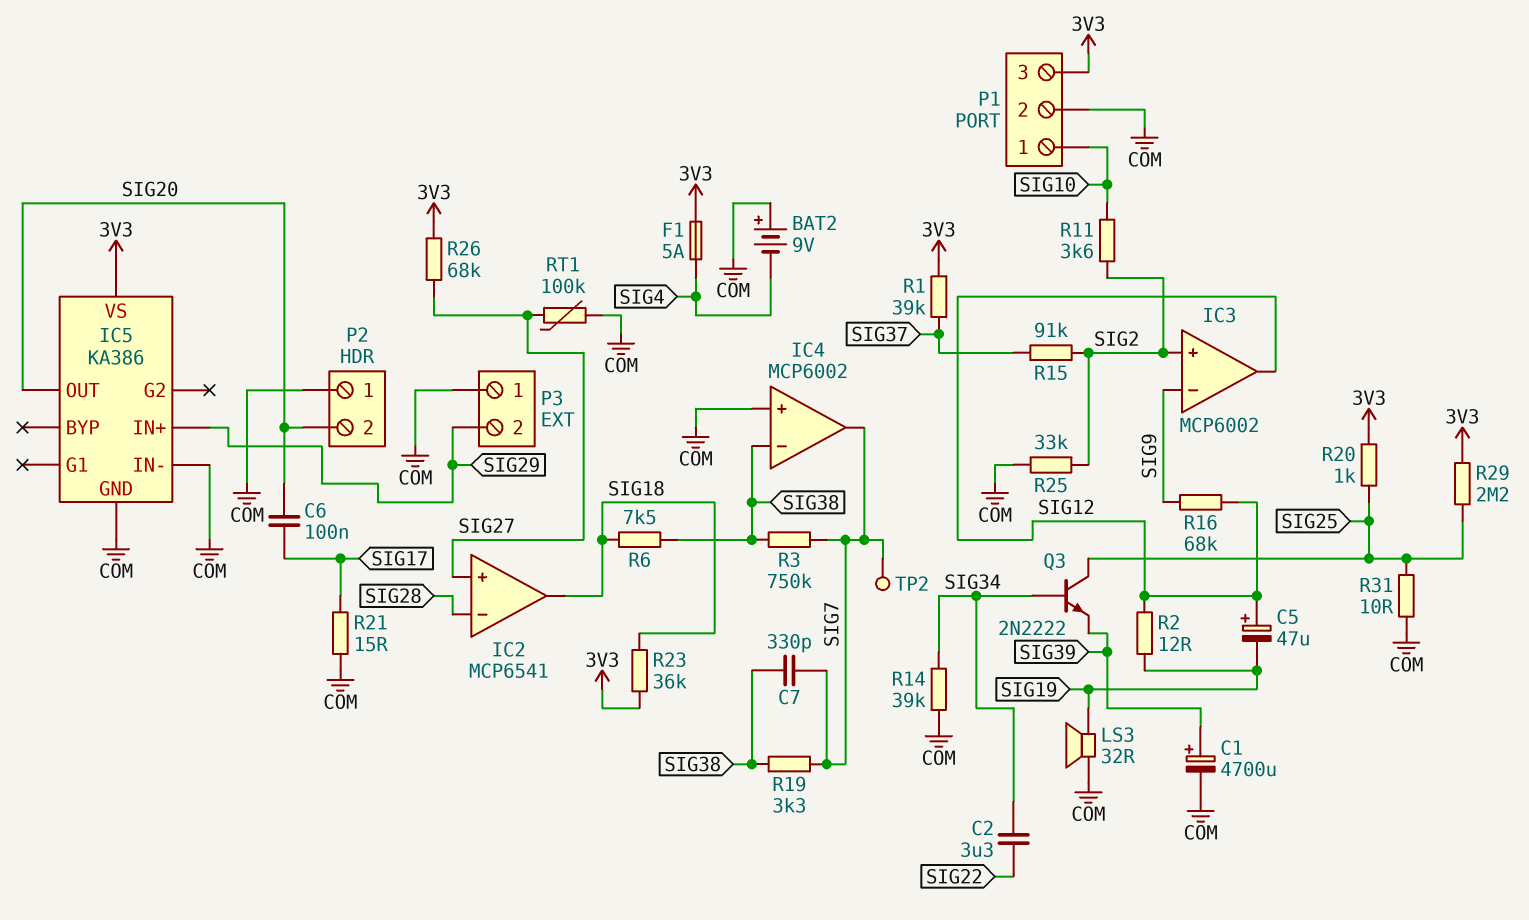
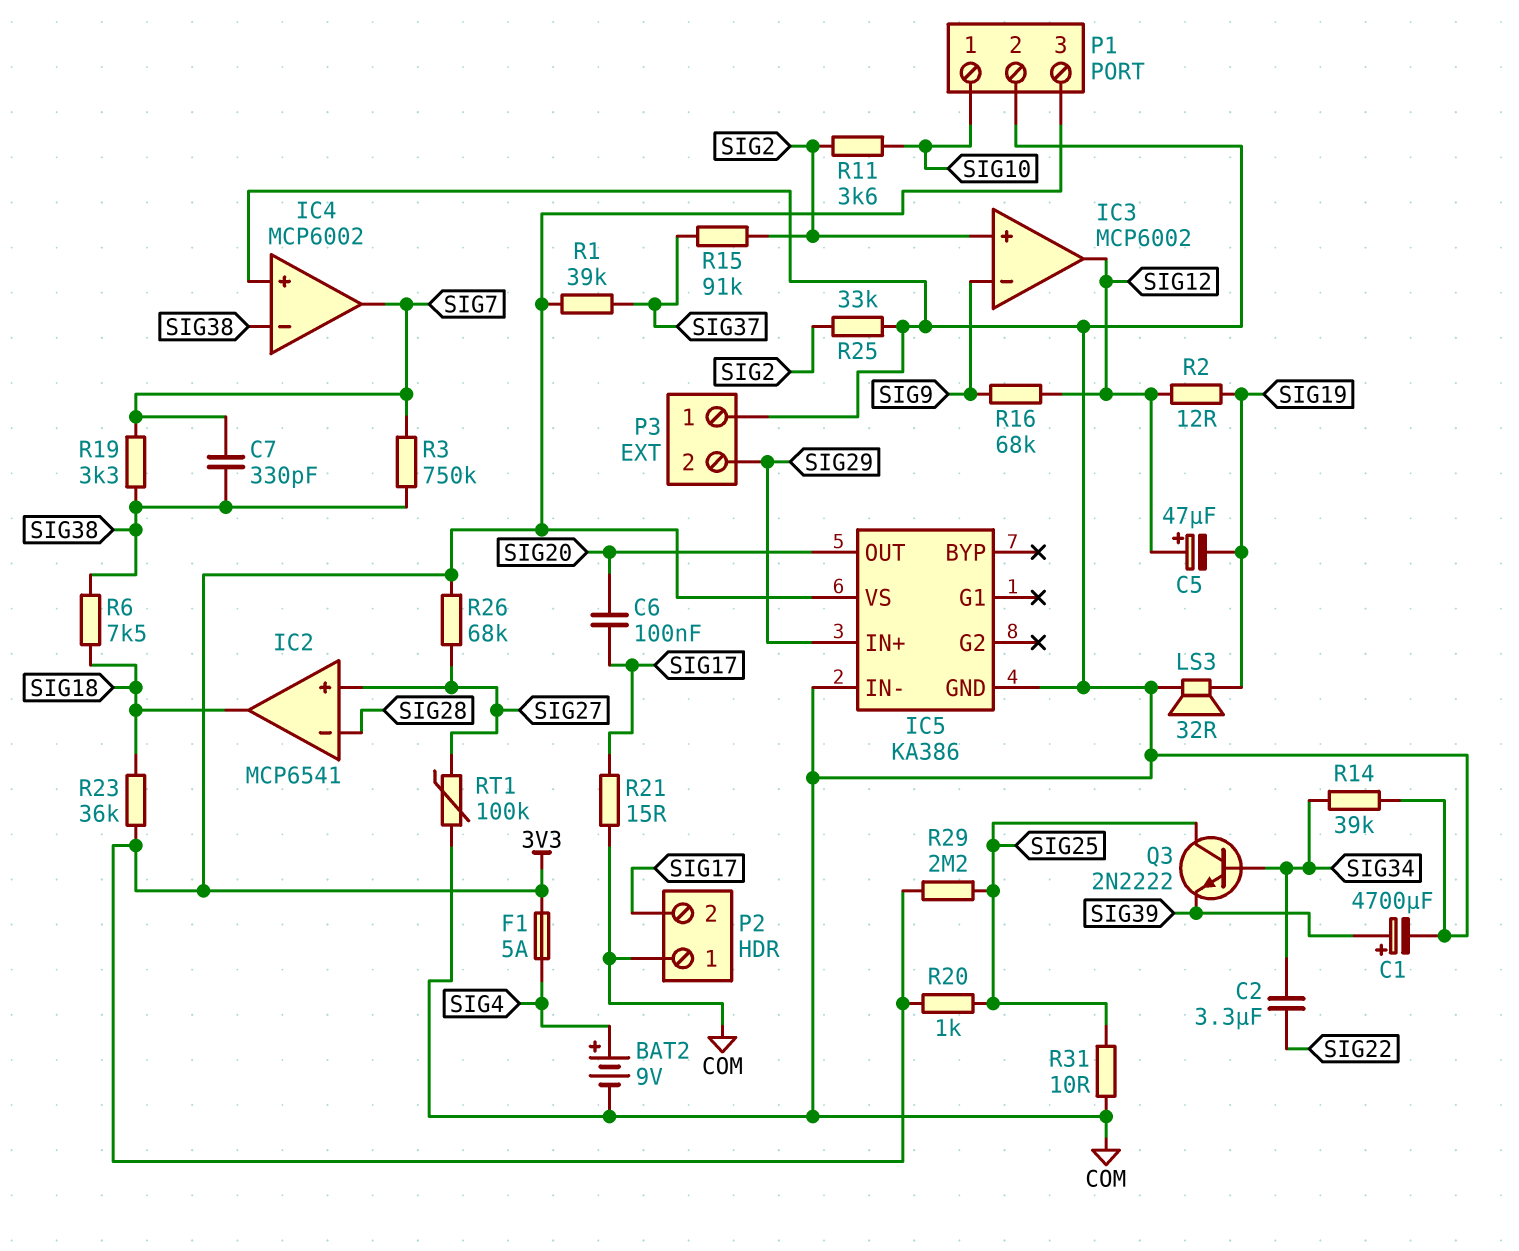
BAT2: 9V (plus COM, minus SIG4) -> 9V (plus SIG4, minus COM)
P2 pin 2: SIG20 -> SIG17
TP2: test point (SIG7) -> none

